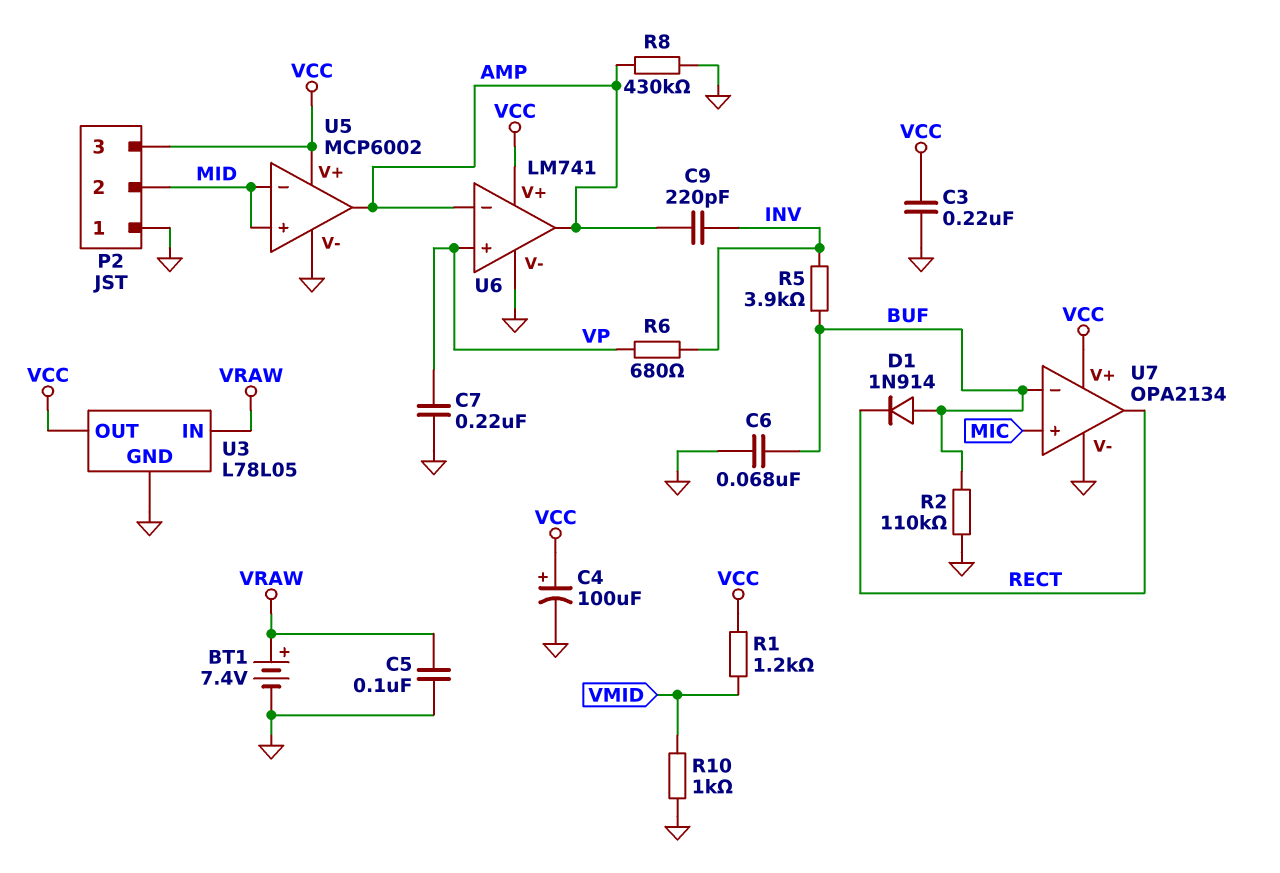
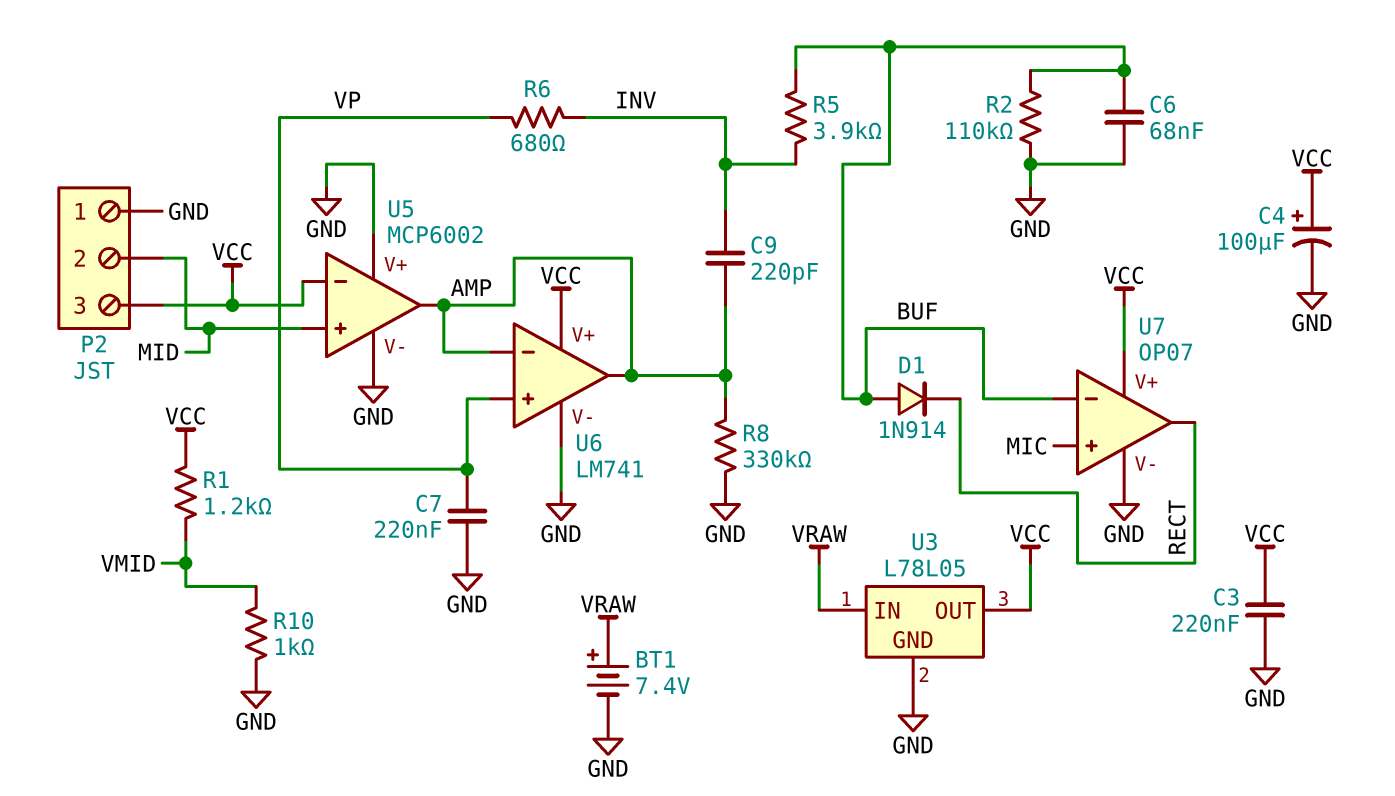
C5: 100nF (GND, VRAW) -> none
R8: 430k (AMP, GND) -> 330k (AMP, GND)
U5 pin V+: VCC -> GND
U5 pin in-: MID -> VCC
U7: OPA2134 -> OP07

